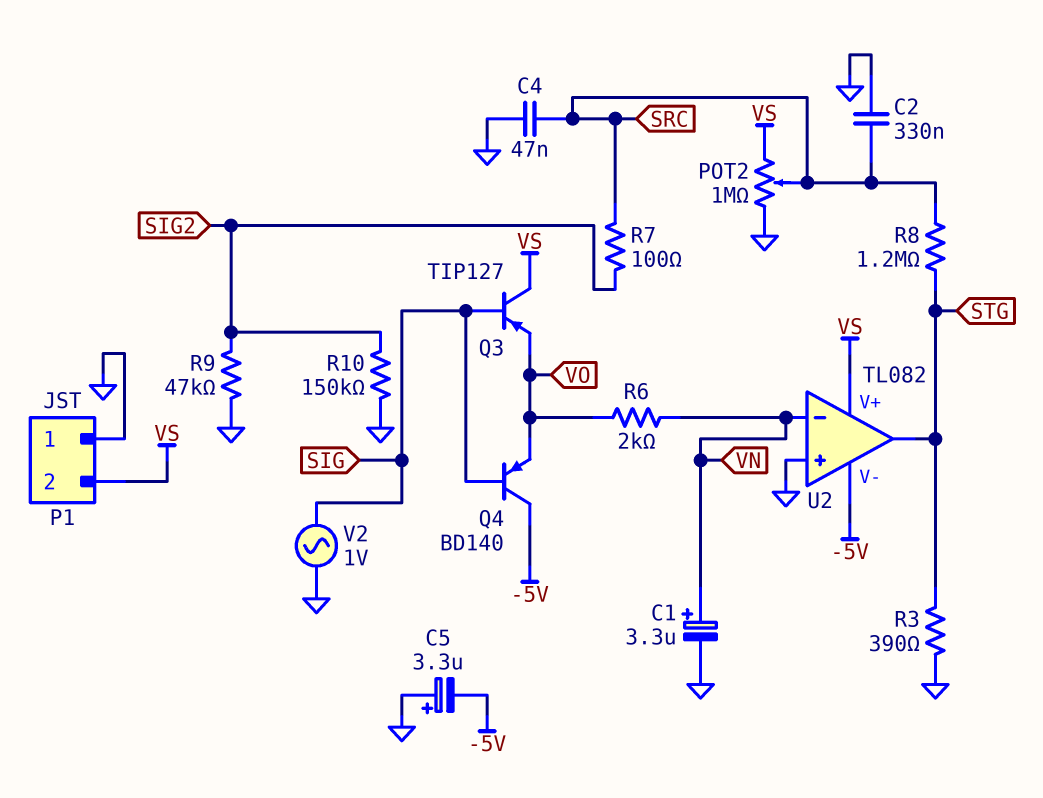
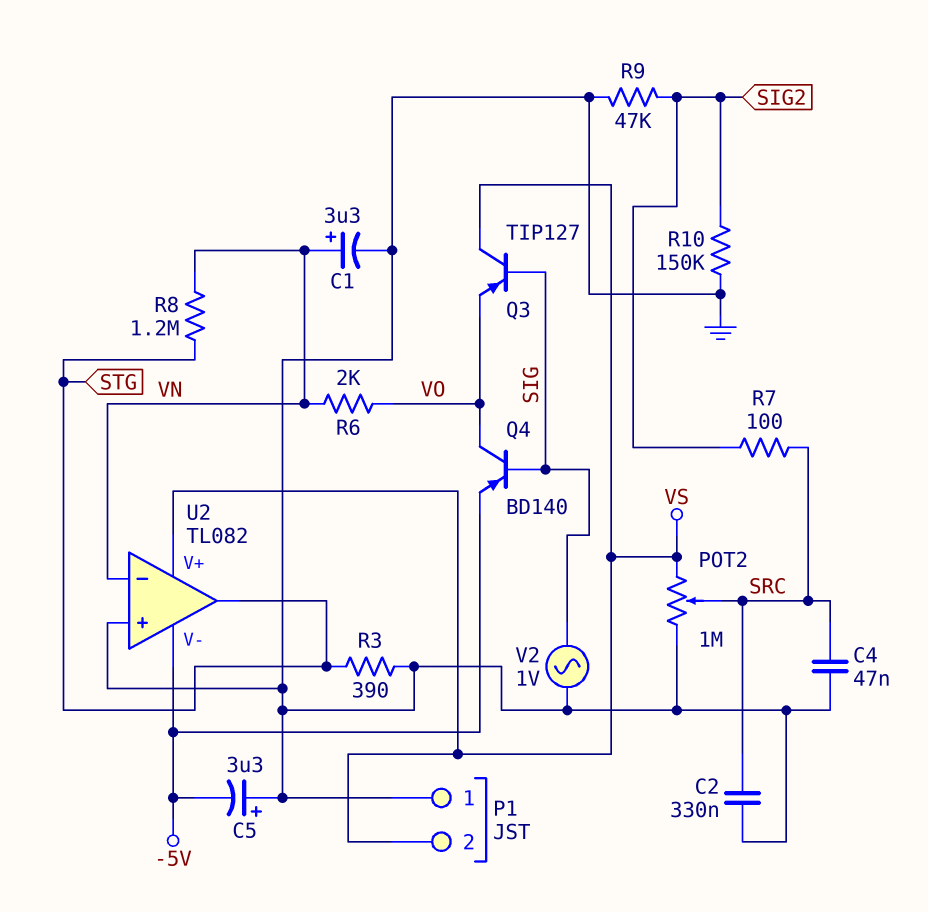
Q4: PNP BD140 (B SIG, C -5V, E VO) -> PNP BD140 (B SIG, C VO, E -5V)
R8: 1.2M (SRC, STG) -> 1.2M (STG, VN)

